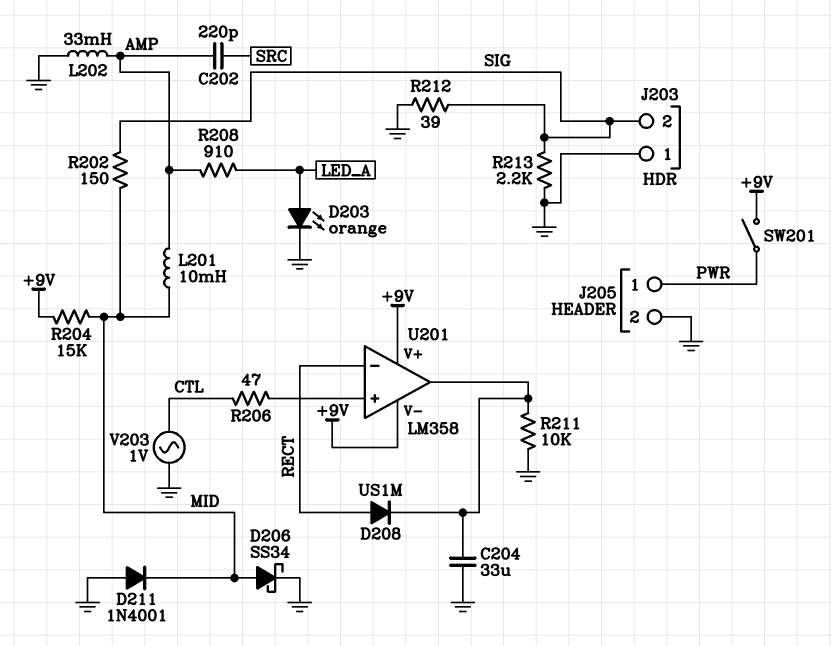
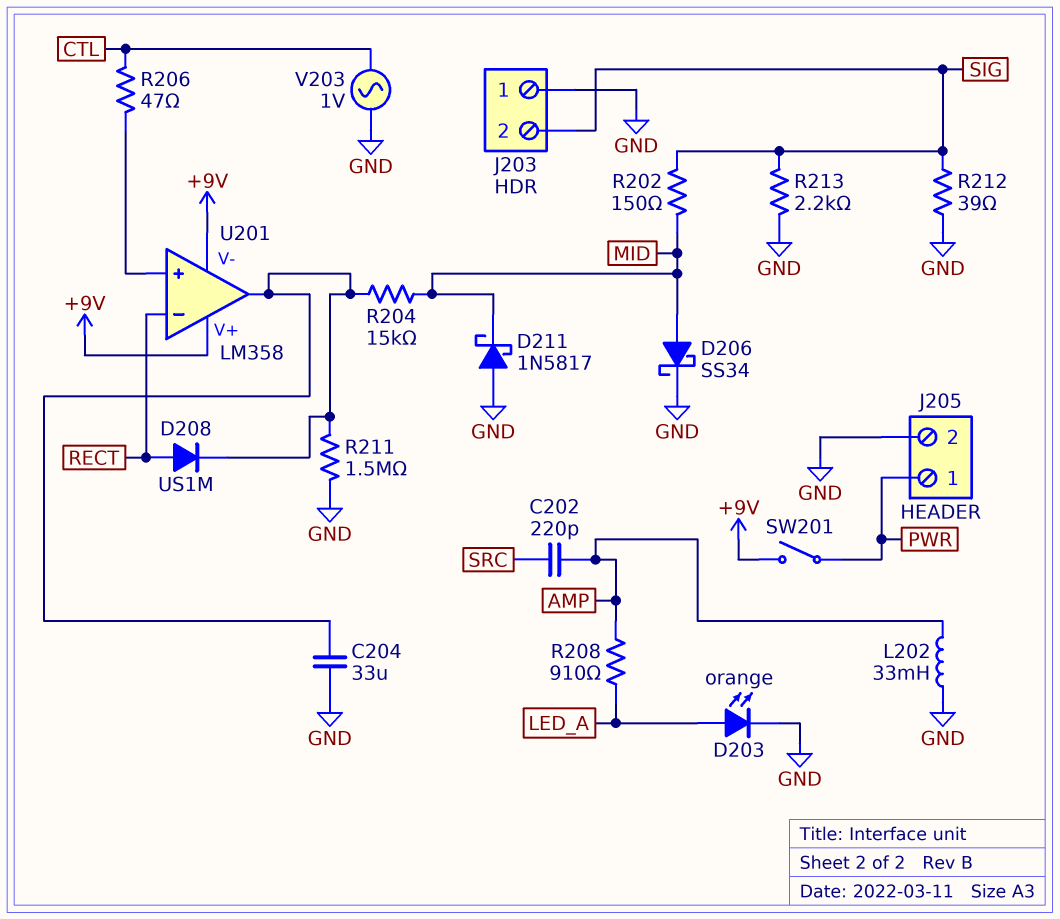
D211: diode 1N4001 (A GND, K MID) -> schottky 1N5817 (A GND, K MID)
L201: 10mH (AMP, MID) -> none
R204: 15k (+9V, MID) -> 15k (MID, U201/out)
R211: 10k (GND, U201/out) -> 1.5M (GND, U201/out)

